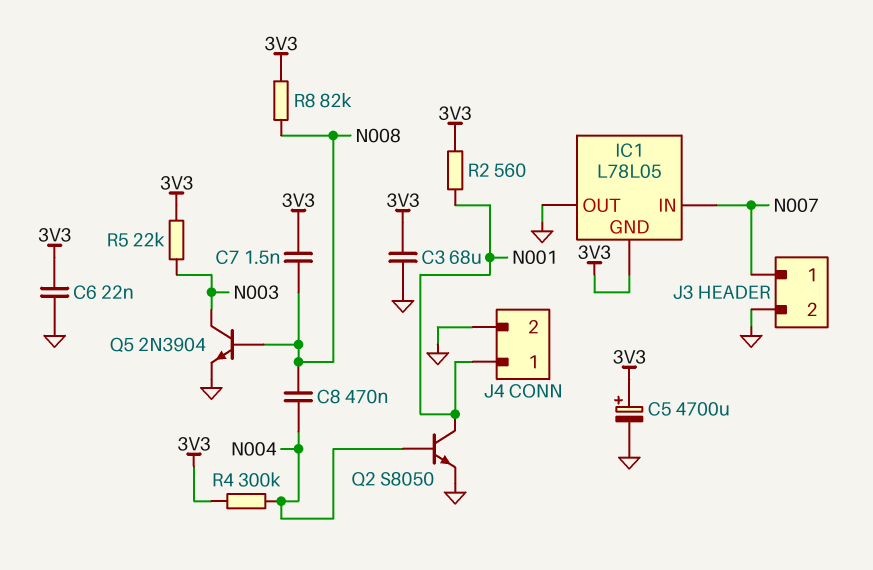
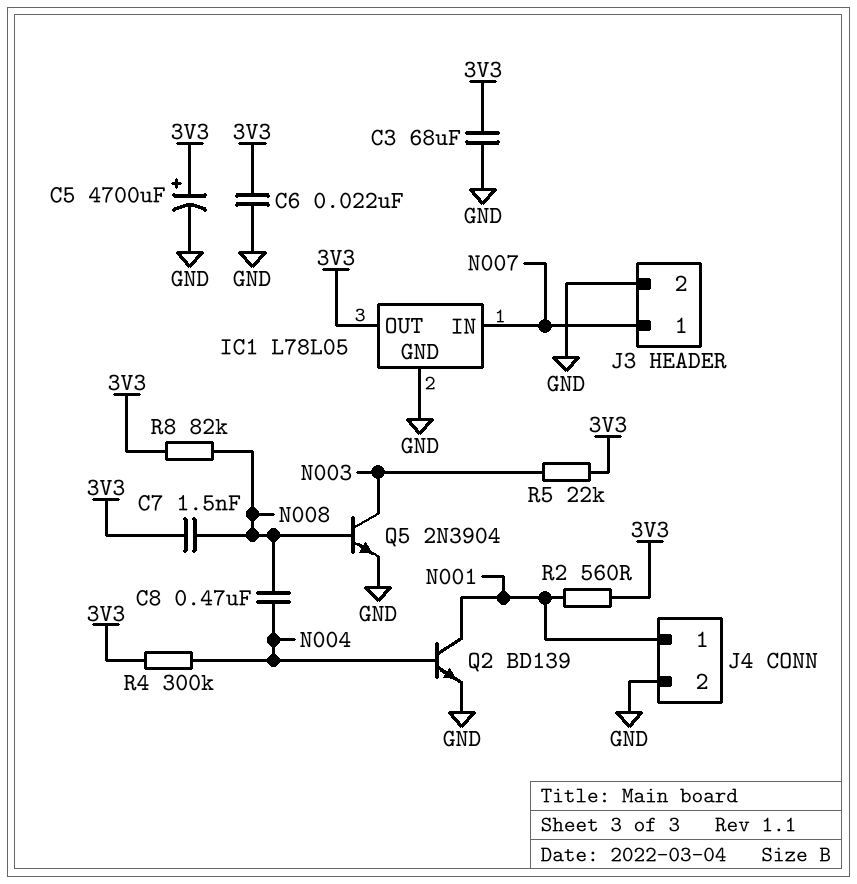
IC1 pin GND: 3V3 -> GND
IC1 pin OUT: GND -> 3V3
Q2: NPN S8050 (B N004, C N001, E GND) -> NPN BD139 (B N004, C N001, E GND)

